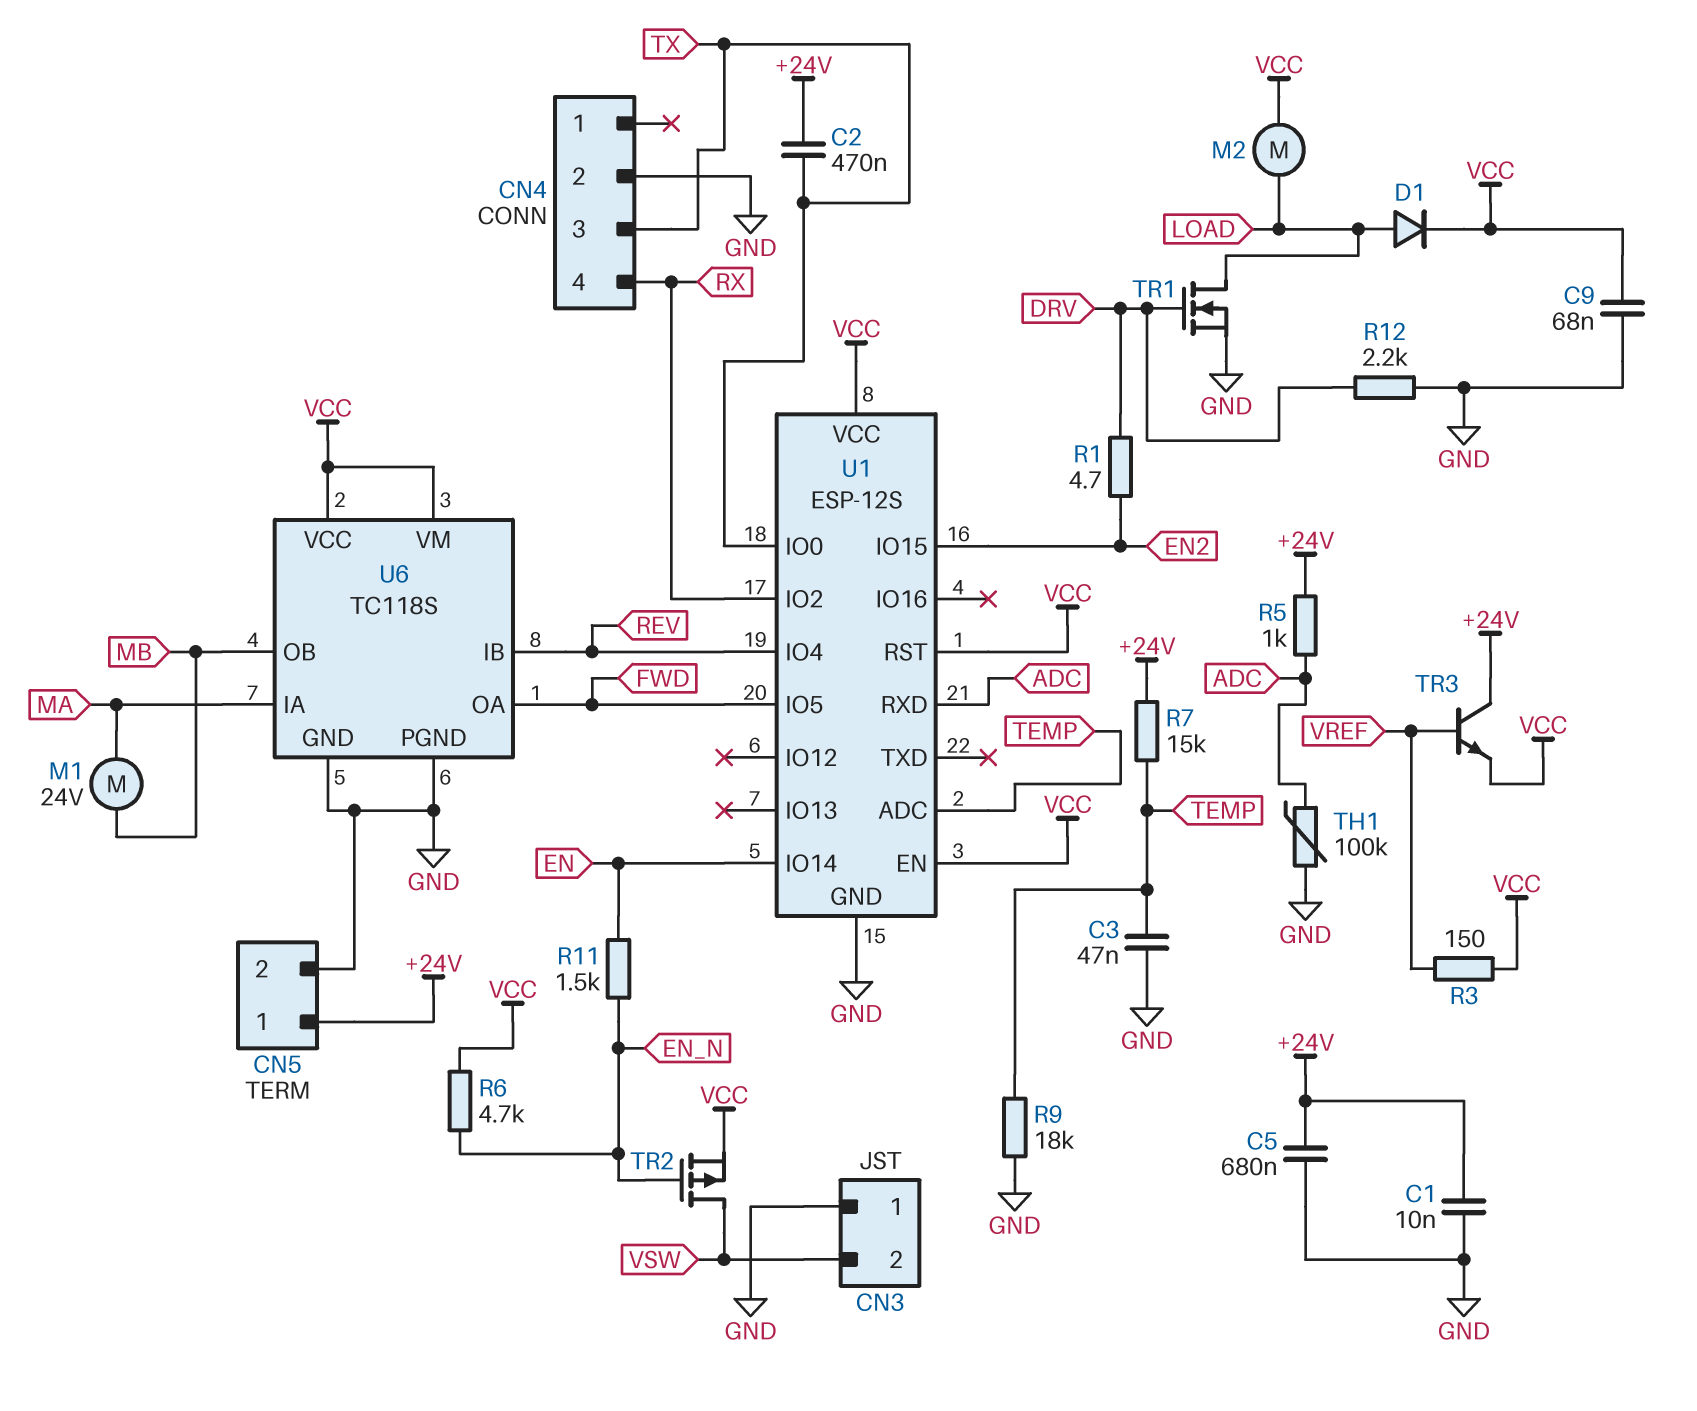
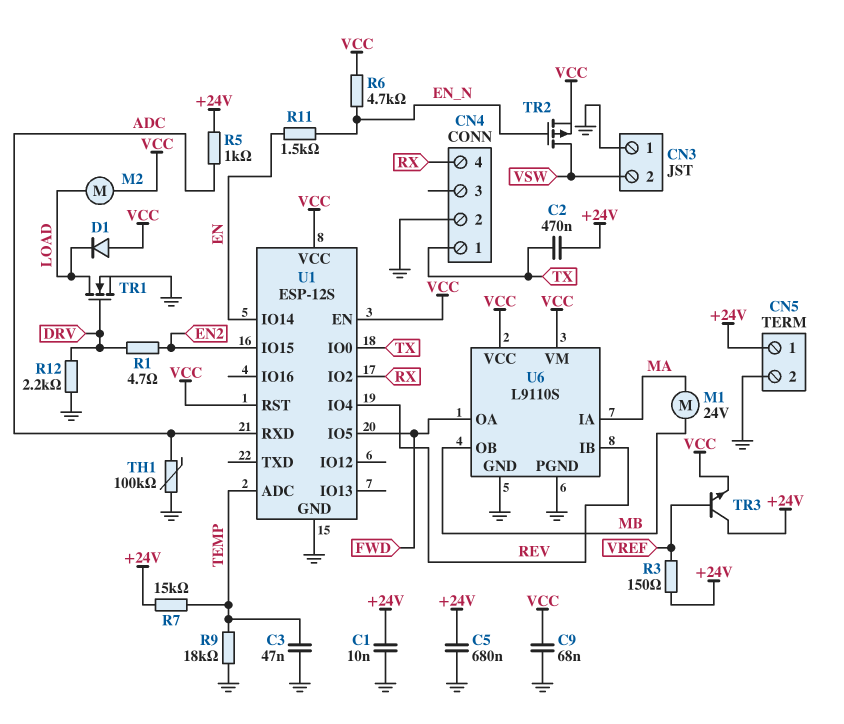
CN4 pin 1: none -> TX
CN4 pin 3: TX -> none
D1: diode (A LOAD, K VCC) -> diode (A VCC, K LOAD)
R3: 150 (VCC, VREF) -> 150 (+24V, VREF)
U6: TC118S -> L9110S

